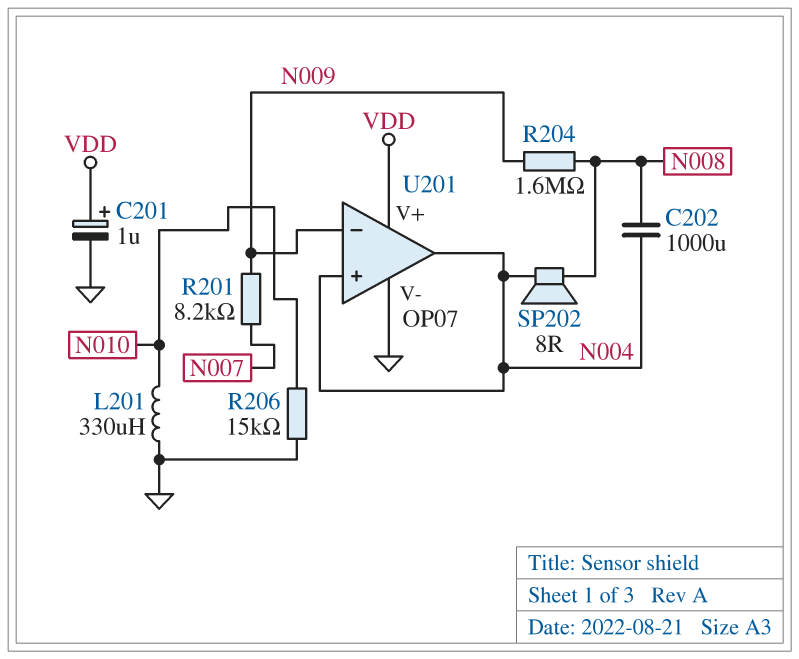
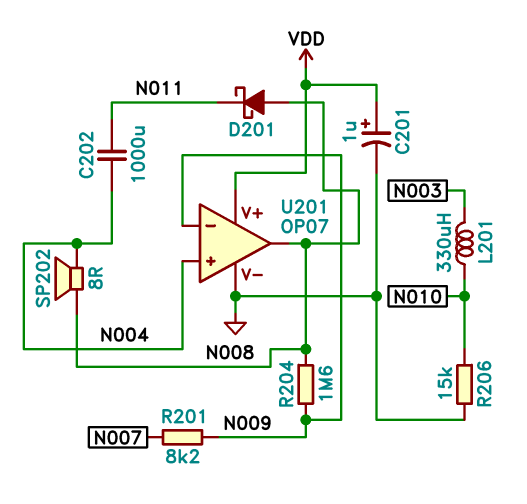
C202: 1000uF (N004, N008) -> 1000uF (N004, N011)
D201: none -> schottky (A N008, K N011)
L201: 330uH (GND, N010) -> 330uH (N003, N010)
U201 pin out: N004 -> N008

